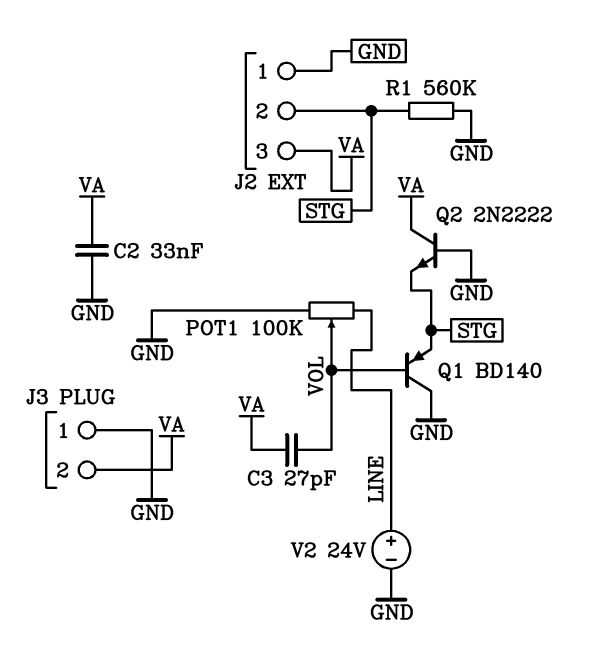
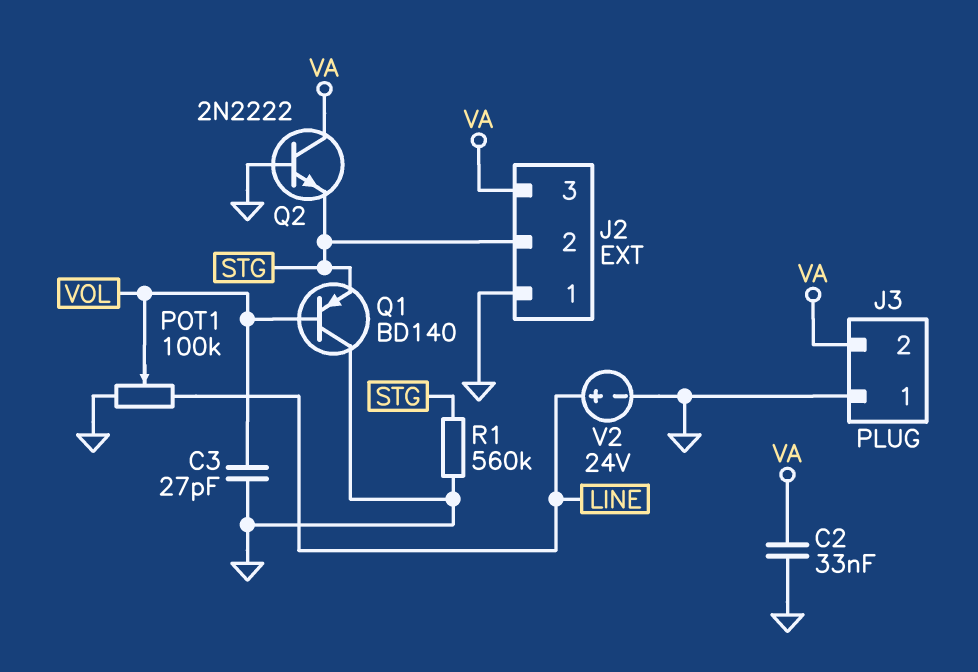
C3: 27pF (VA, VOL) -> 27pF (GND, VOL)

